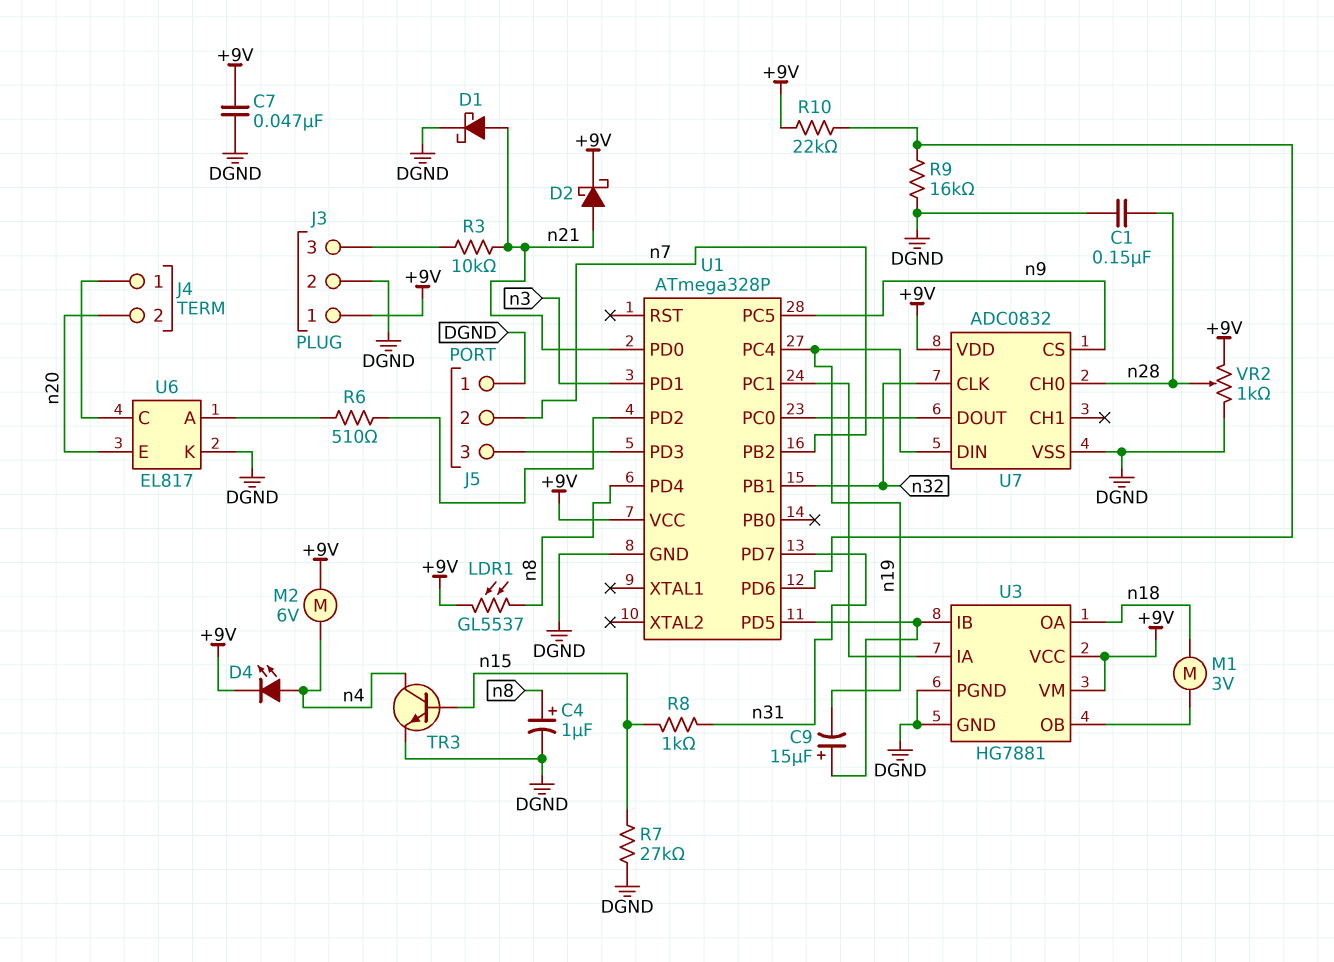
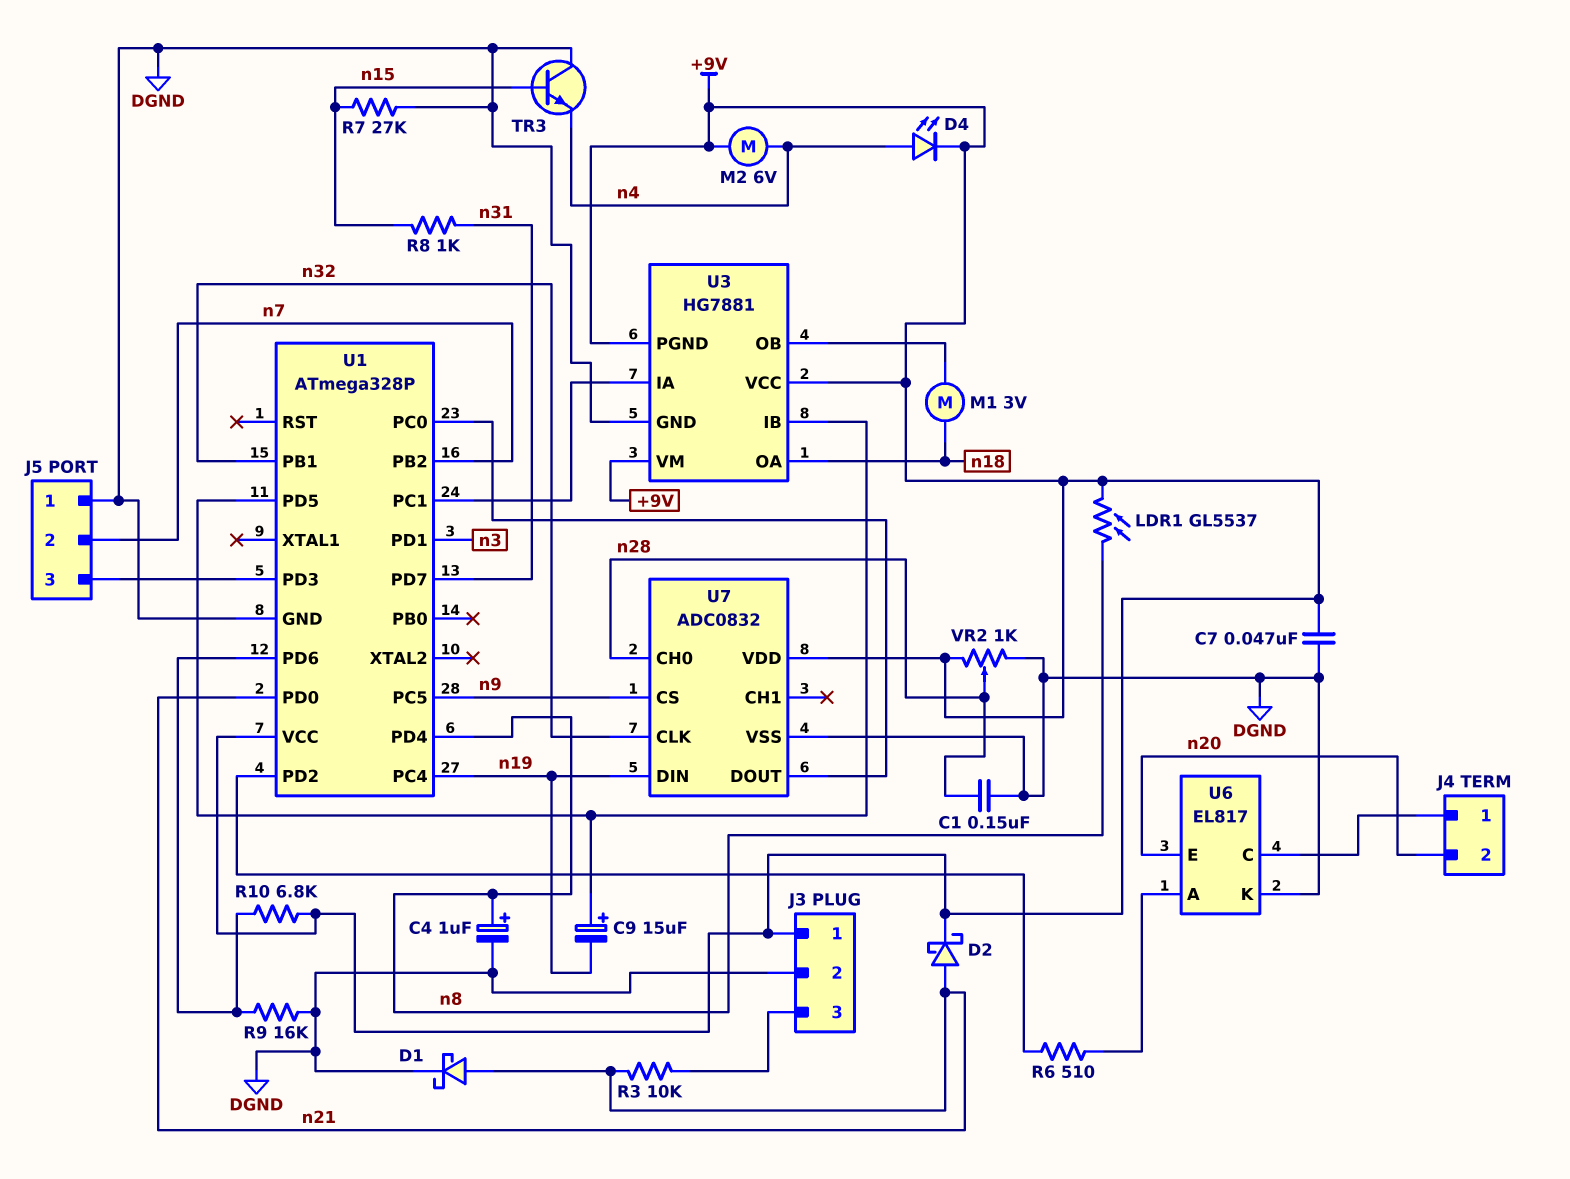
R10: 22k (+9V, U1/PD6) -> 6.8k (+9V, U1/PD6)
TR3: NPN (B n15, C n4, E DGND) -> NPN (B n15, C DGND, E n4)
U3 pin PGND: DGND -> +9V

